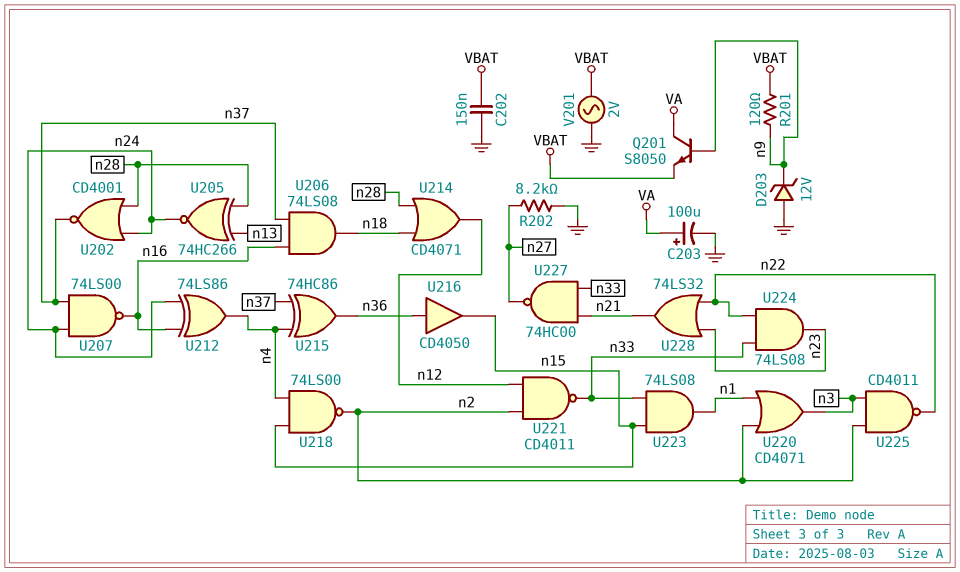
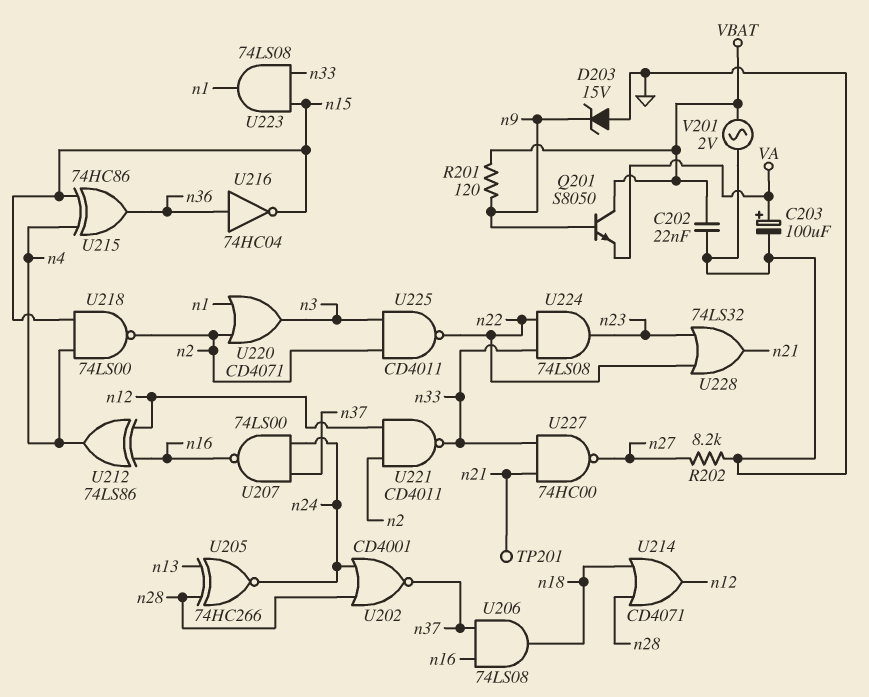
C202: 150nF (GND, VBAT) -> 22nF (GND, VBAT)
D203: zener 12V (A GND, K n9) -> zener 15V (A GND, K n9)
Q201: NPN S8050 (B n9, C VA, E VBAT) -> NPN S8050 (B n9, C VBAT, E VA)
TP201: none -> test point (n21)
U212: XOR 74LS86 (in n16, in n24, out n4) -> XOR 74LS86 (in n12, in n16, out n4)
U215: XOR 74HC86 (in n4, in n37, out n36) -> XOR 74HC86 (in n4, in n15, out n36)
U216: buffer CD4050 (in n36, out n15) -> NOT 74HC04 (in n36, out n15)

